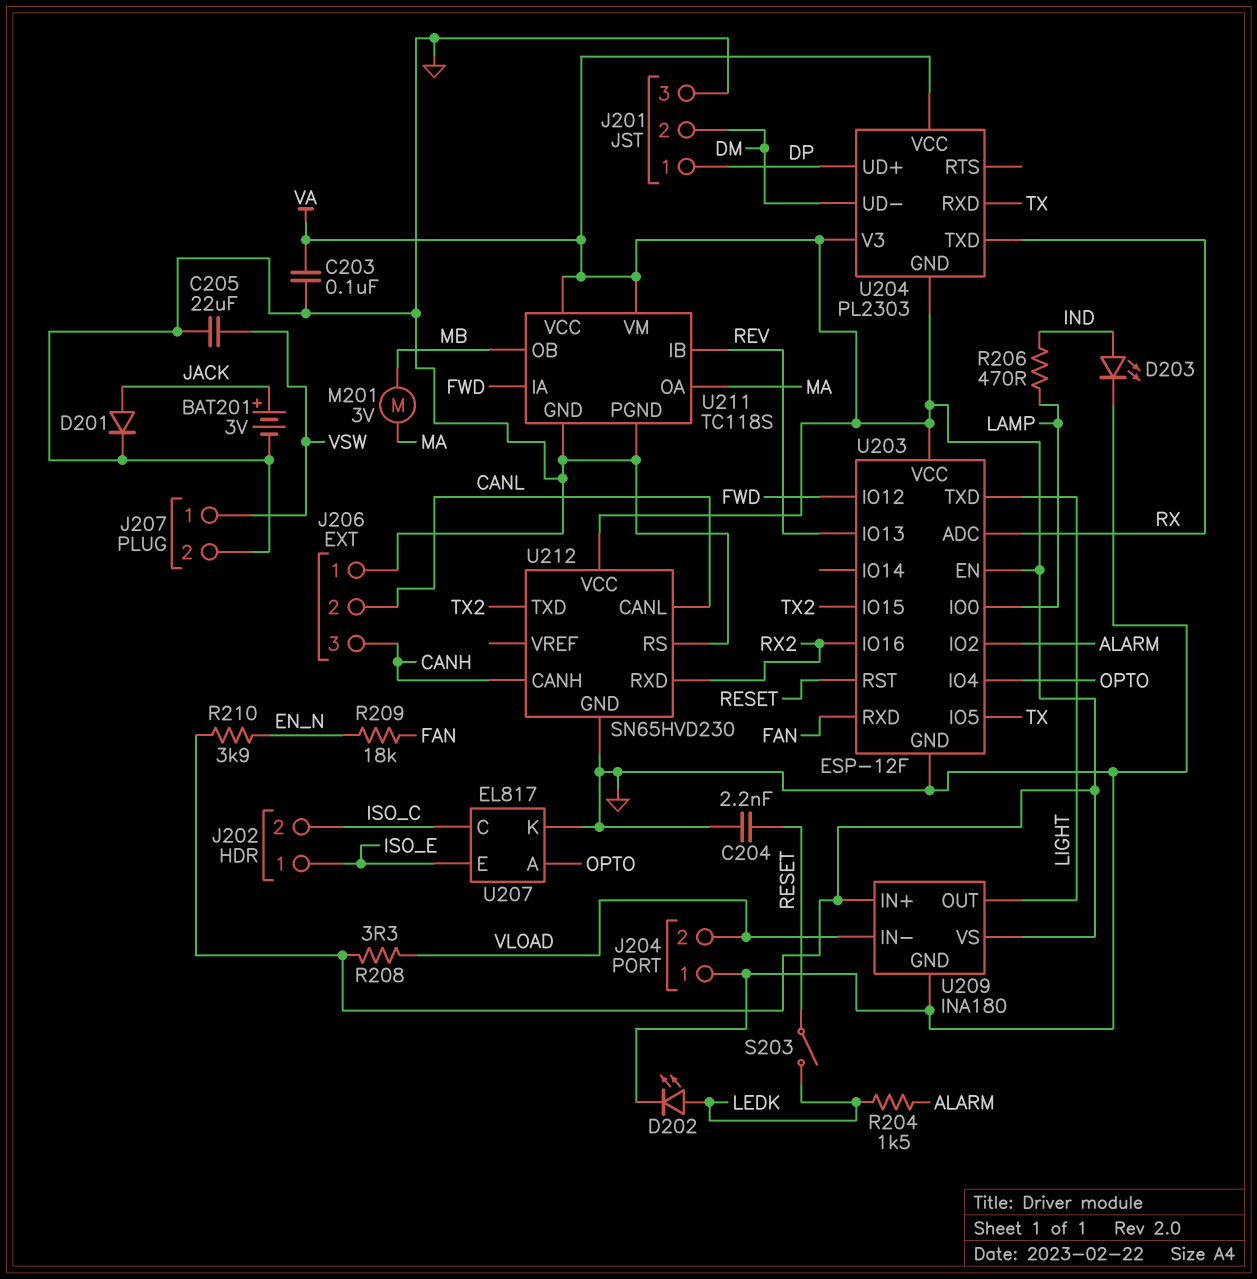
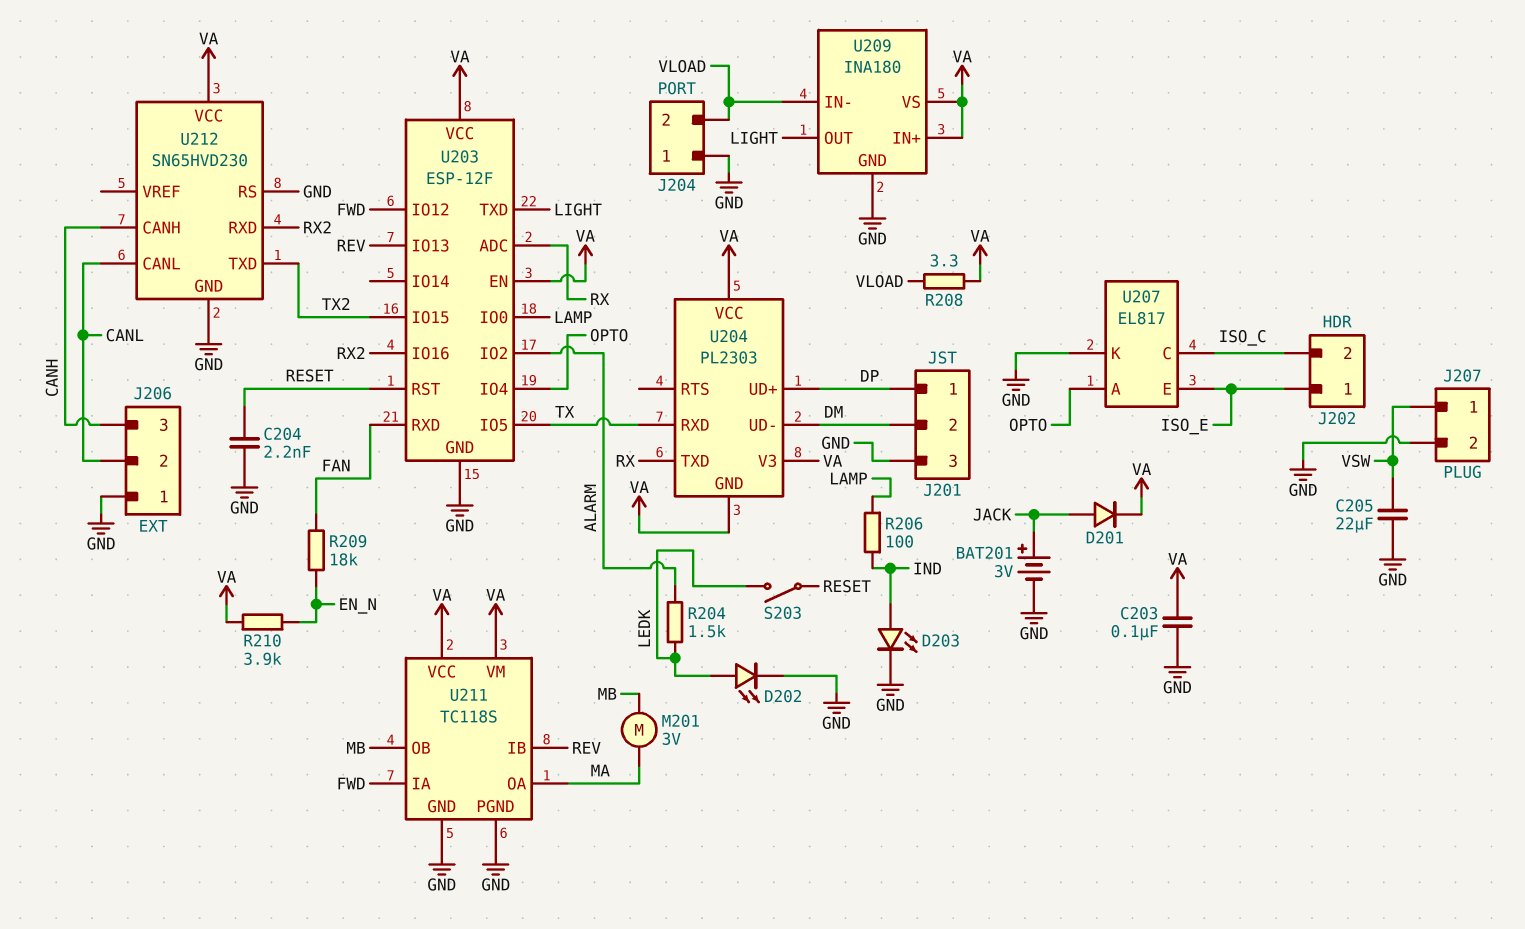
D201: diode (A JACK, K GND) -> diode (A JACK, K VA)
R206: 470 (IND, LAMP) -> 100 (IND, LAMP)

